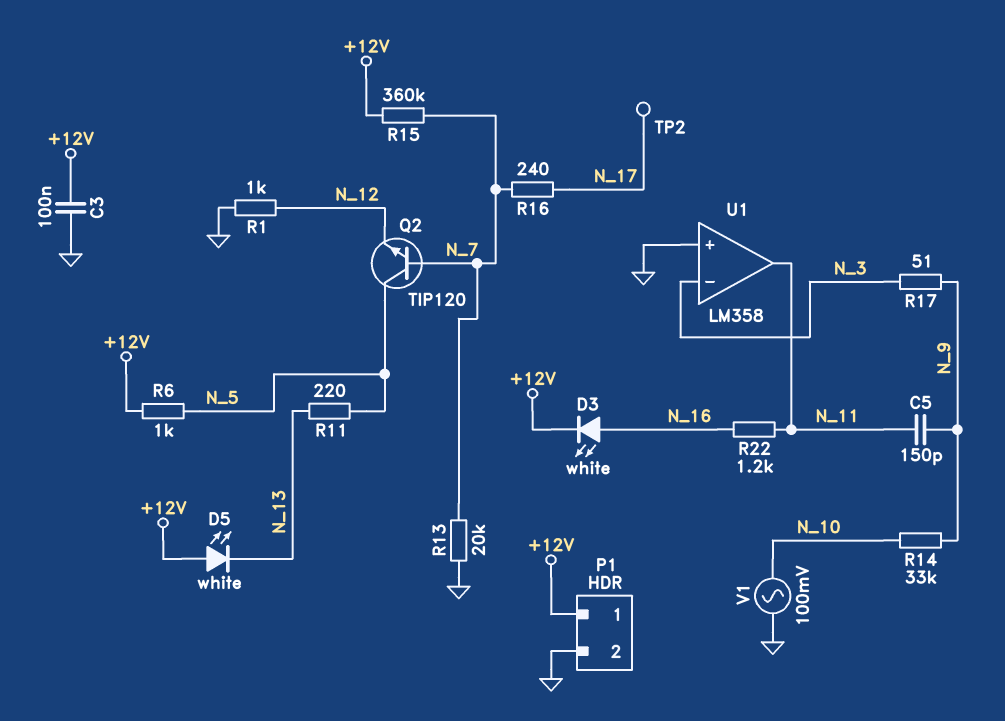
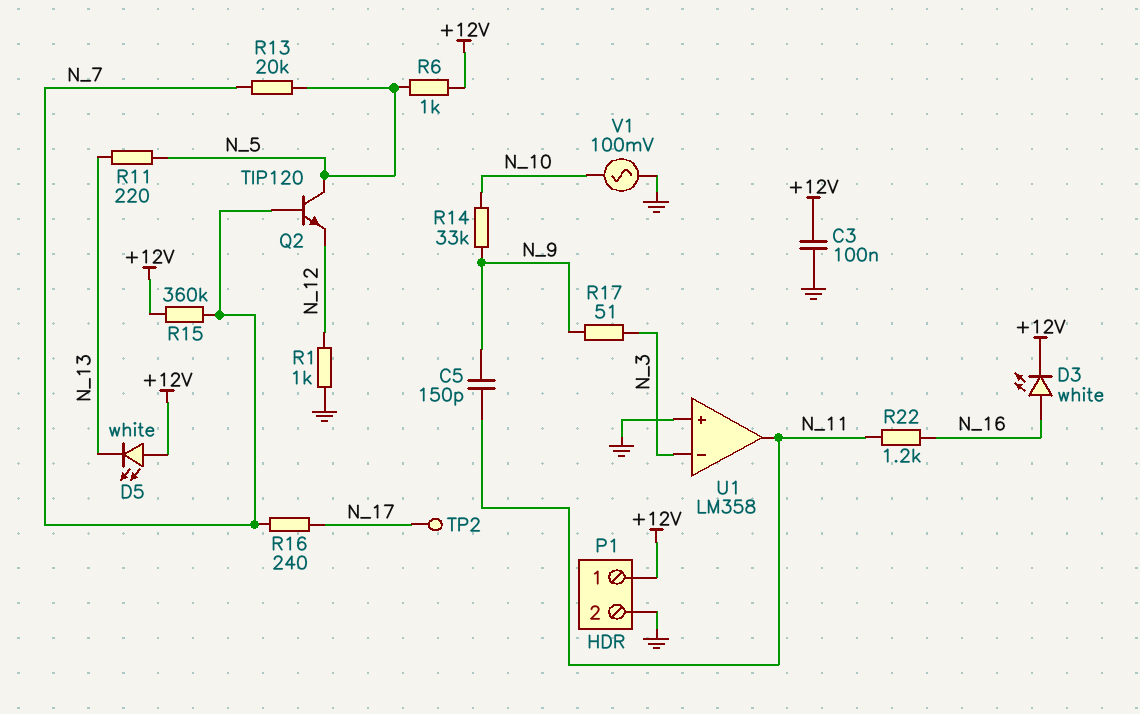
R13: 20k (GND, N_7) -> 20k (N_5, N_7)

